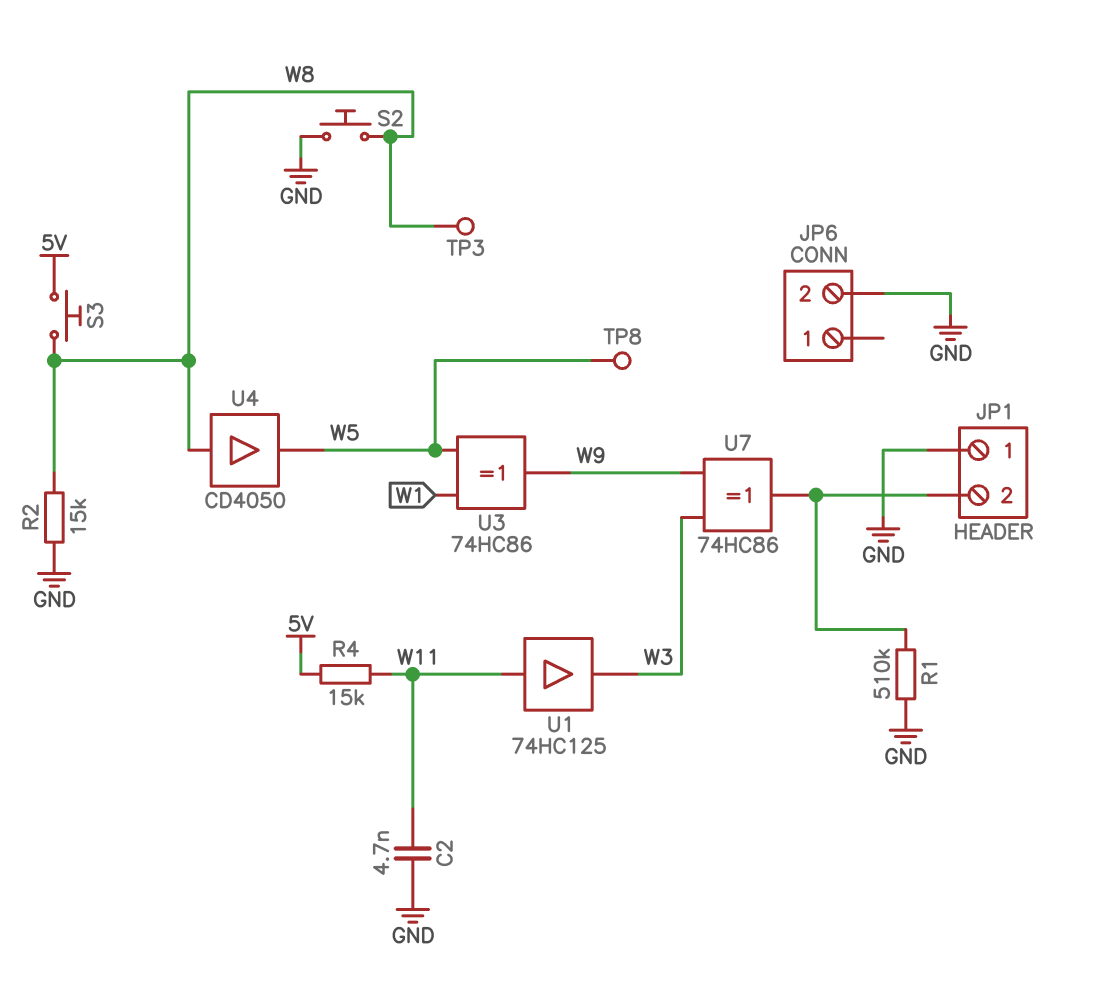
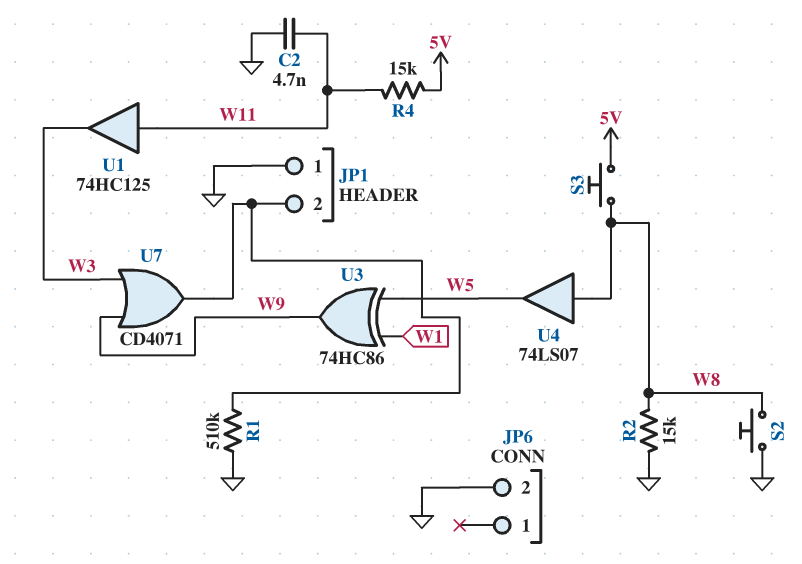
TP3: test point (W8) -> none
TP8: test point (W5) -> none
U4: buffer CD4050 (in W8, out W5) -> buffer 74LS07 (in W8, out W5)
U7: XOR 74HC86 (in W3, in W9, out JP1/2) -> OR CD4071 (in W3, in W9, out JP1/2)

